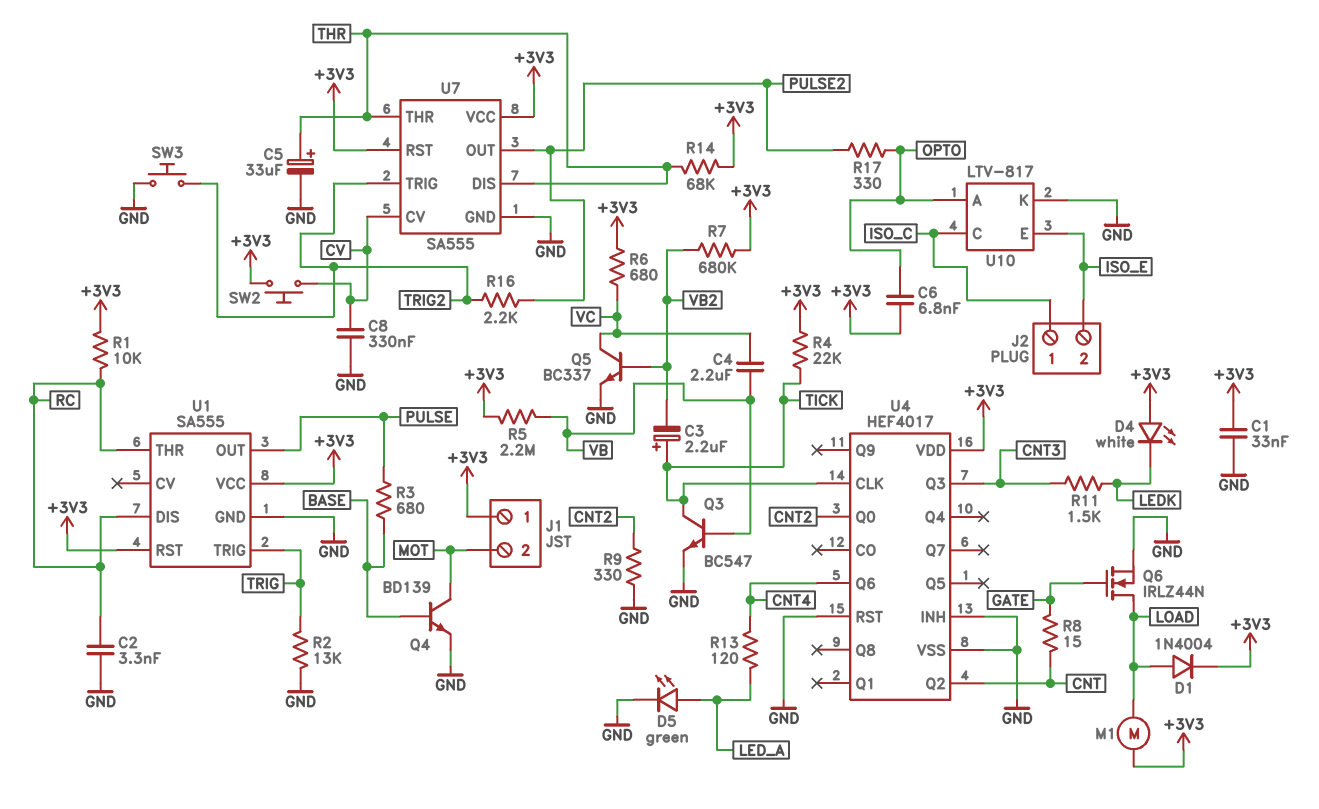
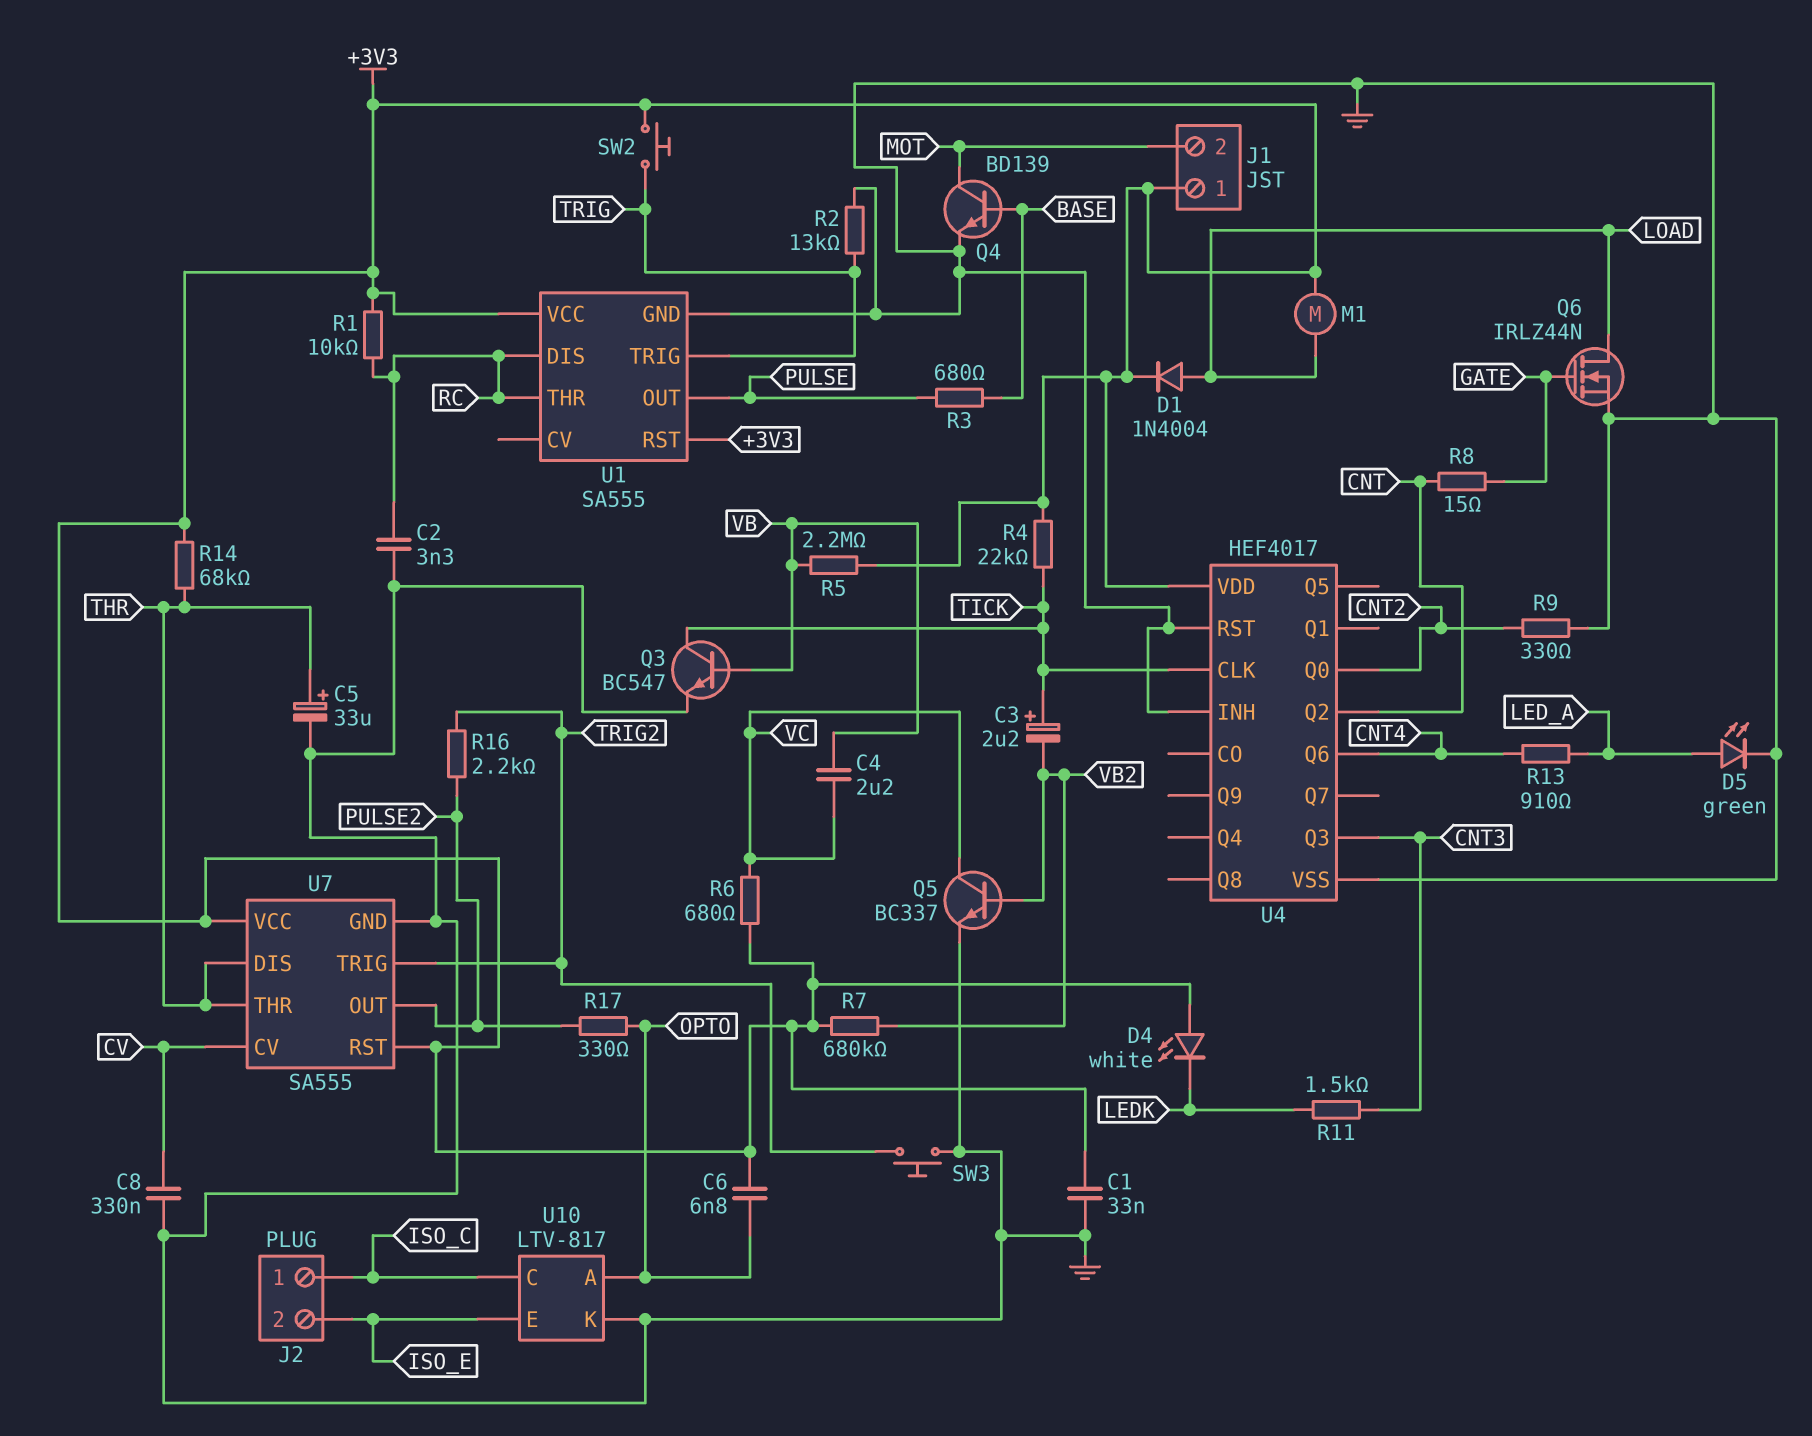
R13: 120 (CNT4, LED_A) -> 910 (CNT4, LED_A)
SW2: button (+3V3, CV) -> button (+3V3, TRIG)

